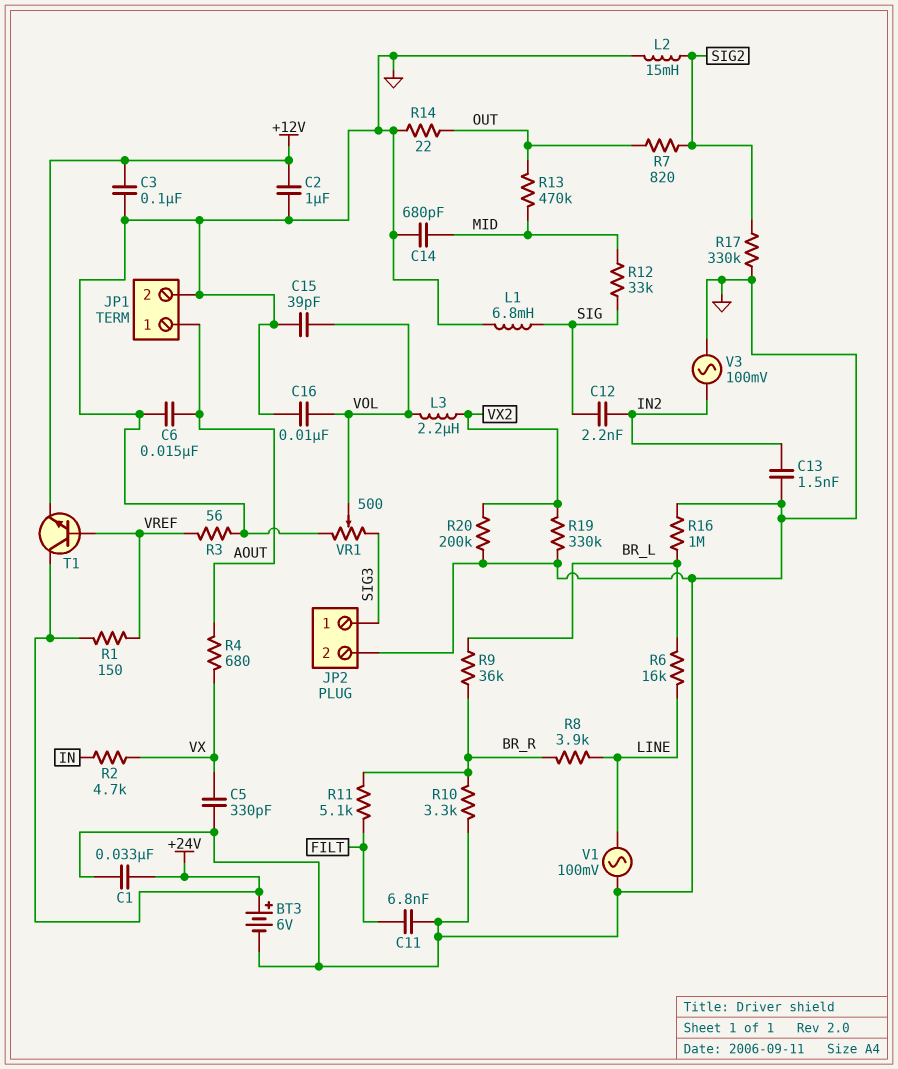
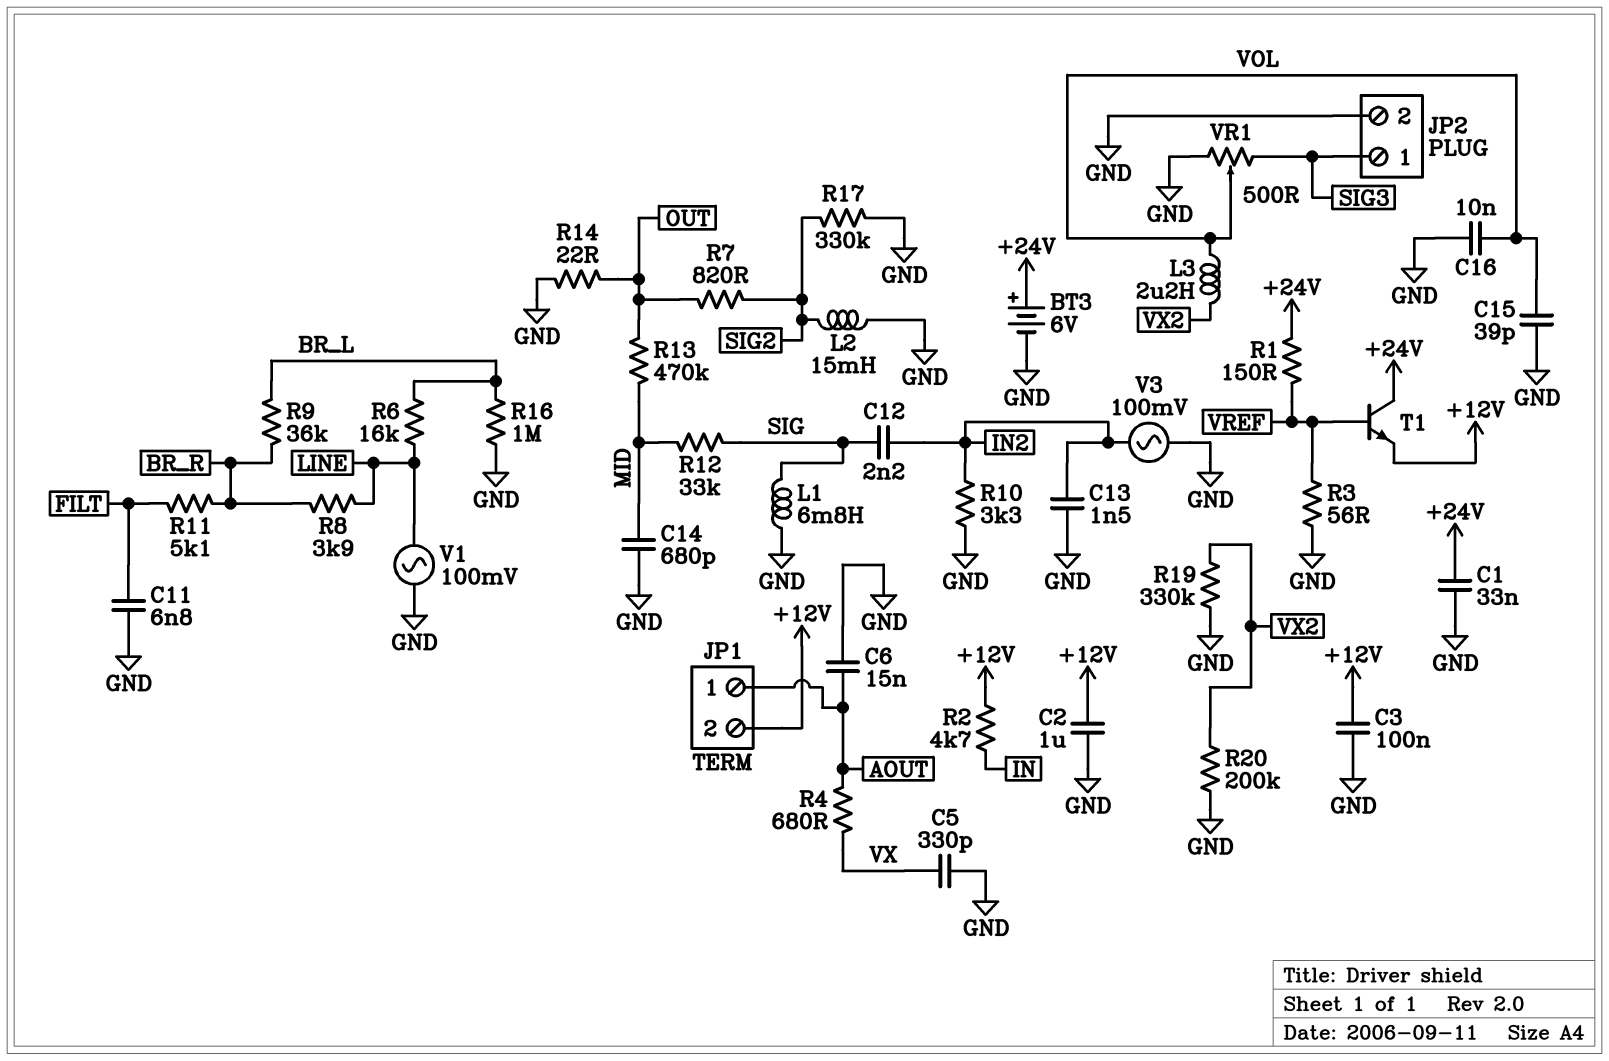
JP1 pin 2: GND -> +12V
R2: 4.7k (IN, VX) -> 4.7k (+12V, IN)
R10: 3.3k (BR_R, GND) -> 3.3k (GND, IN2)

